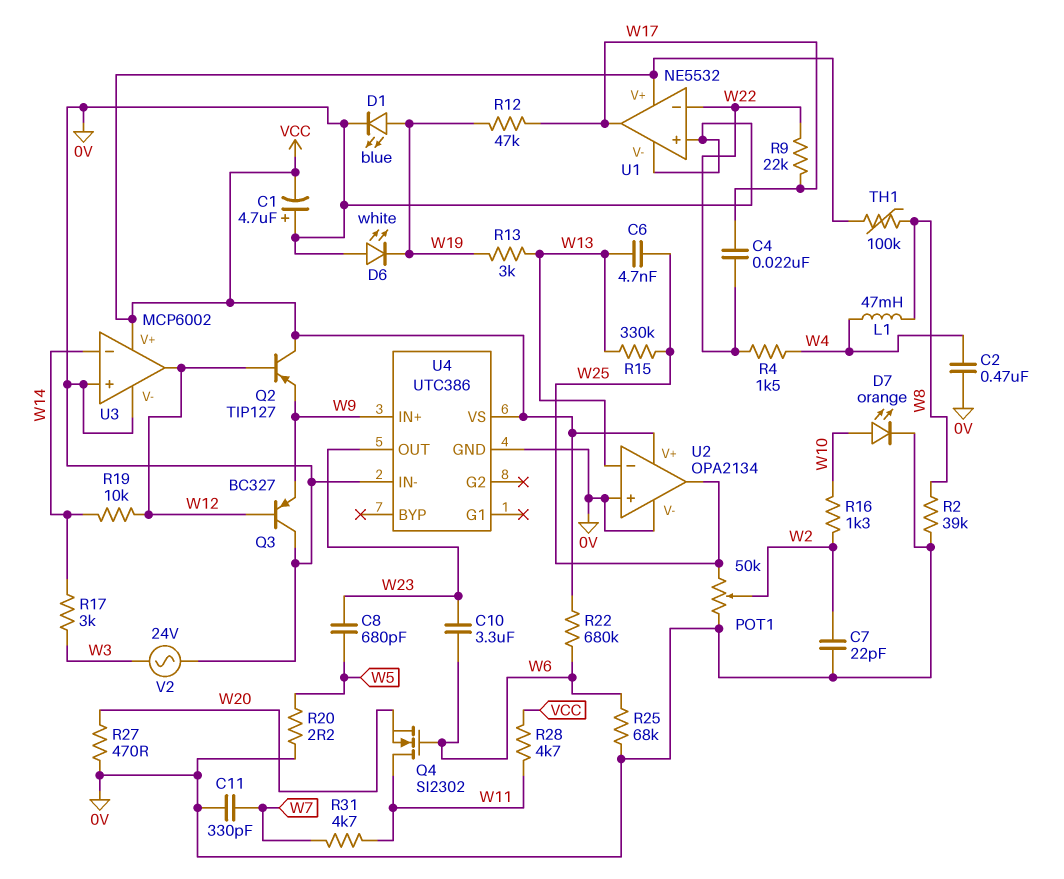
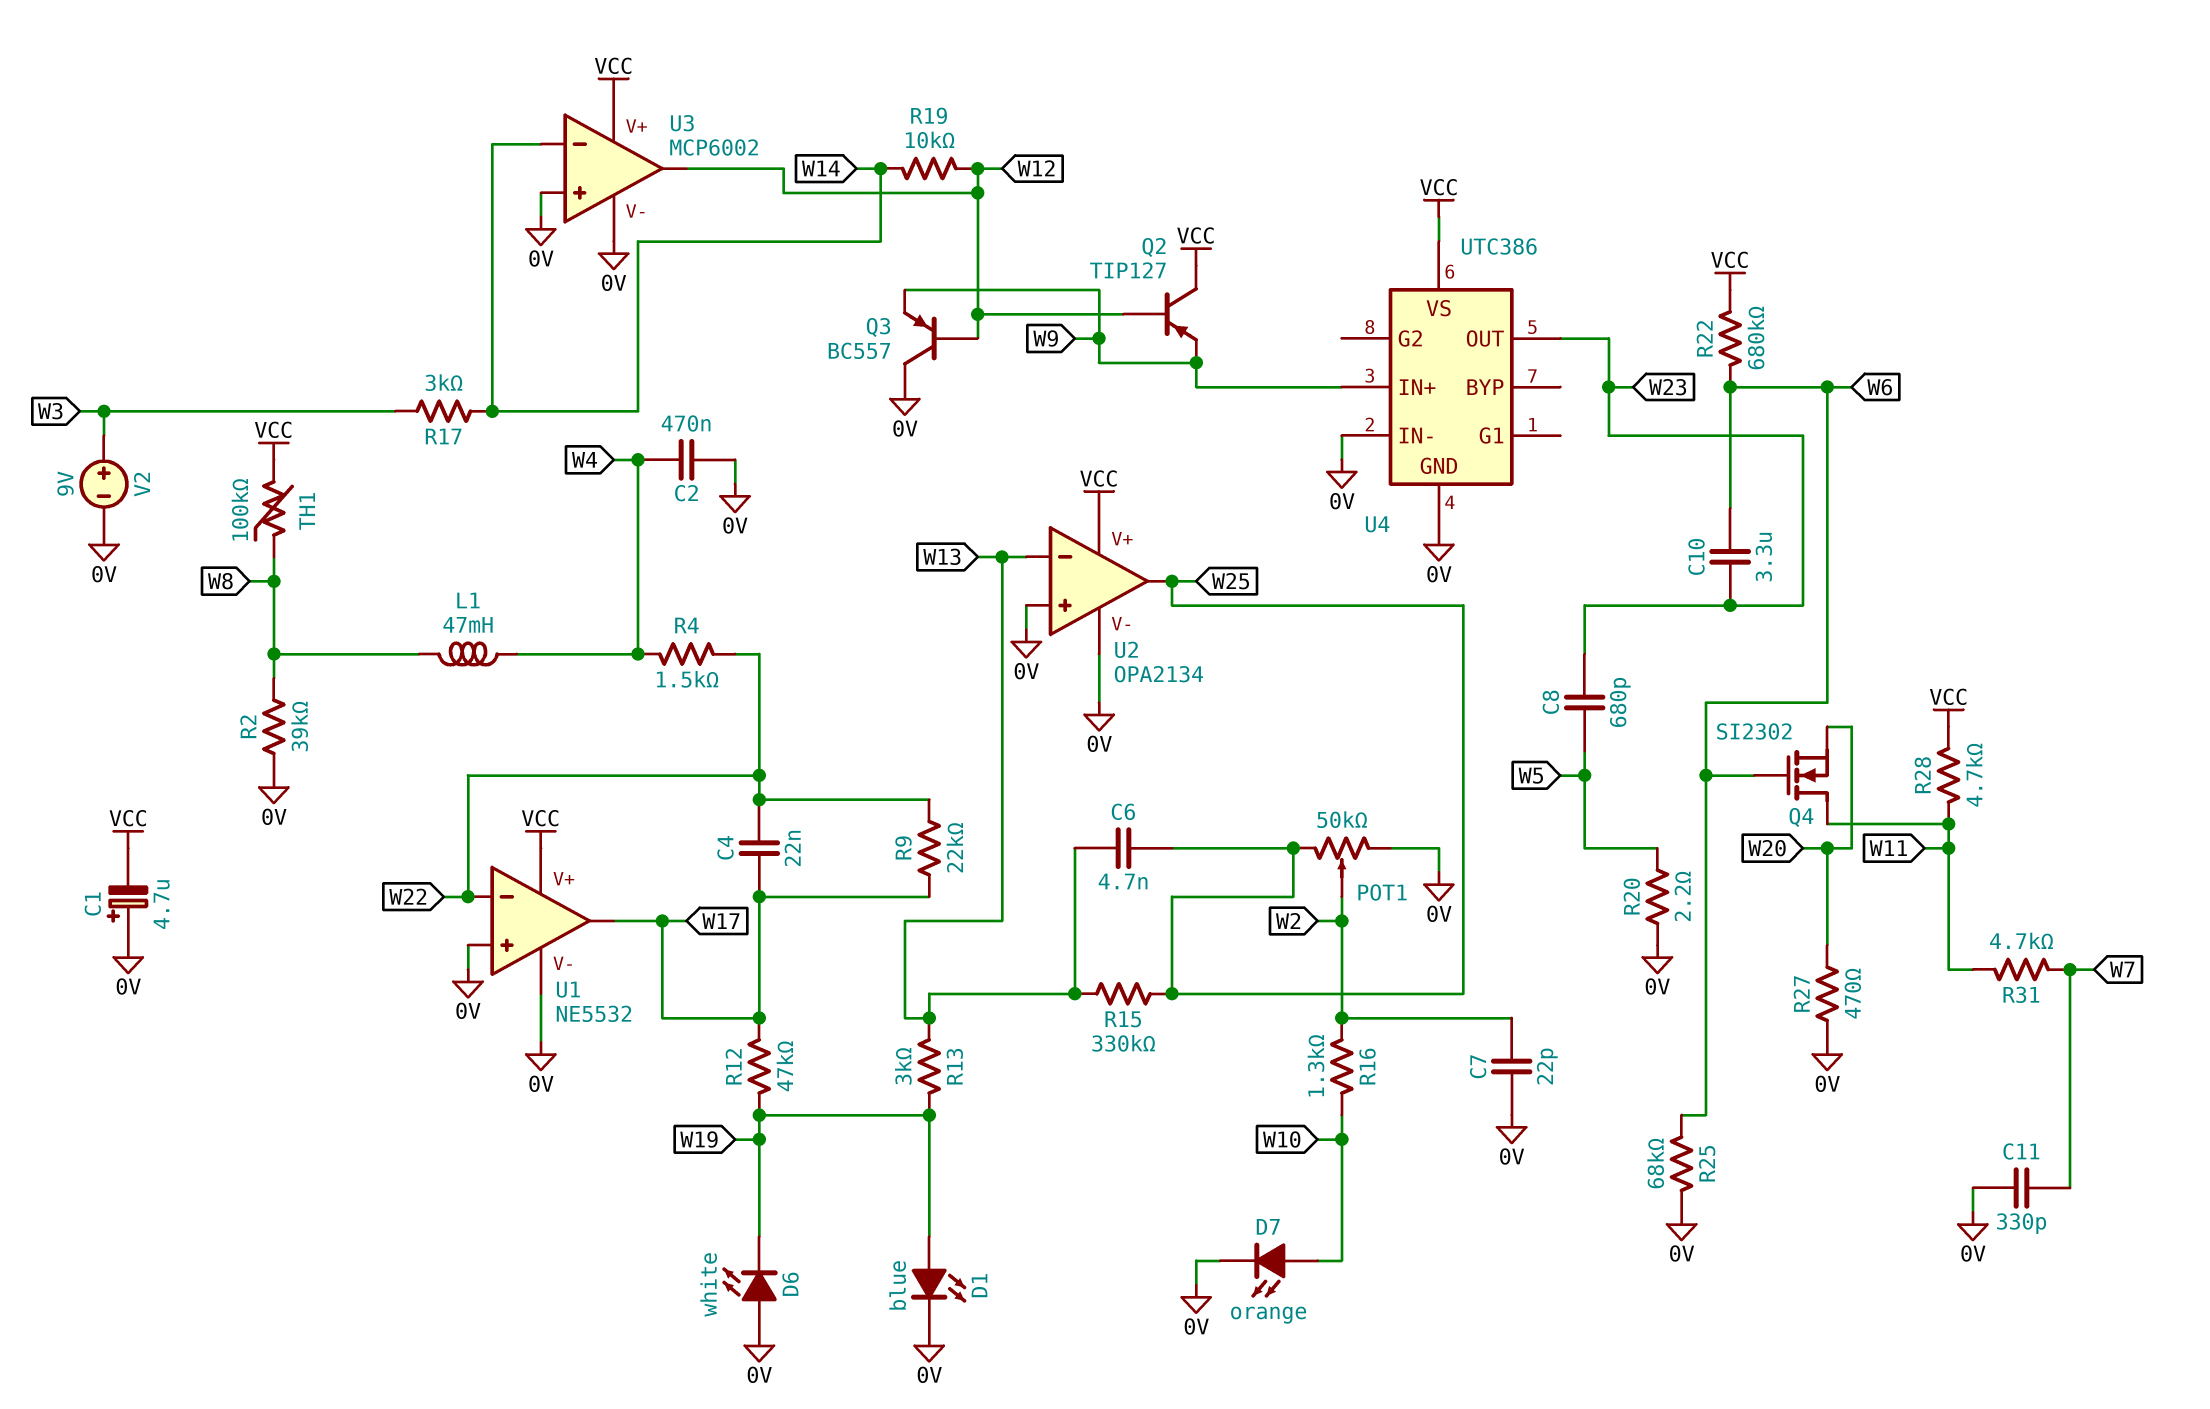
Q3: PNP BC327 (B W12, C 0V, E W9) -> PNP BC557 (B W12, C 0V, E W9)
V2: AC 24V (0V, W3) -> 9V (plus W3, minus 0V)

